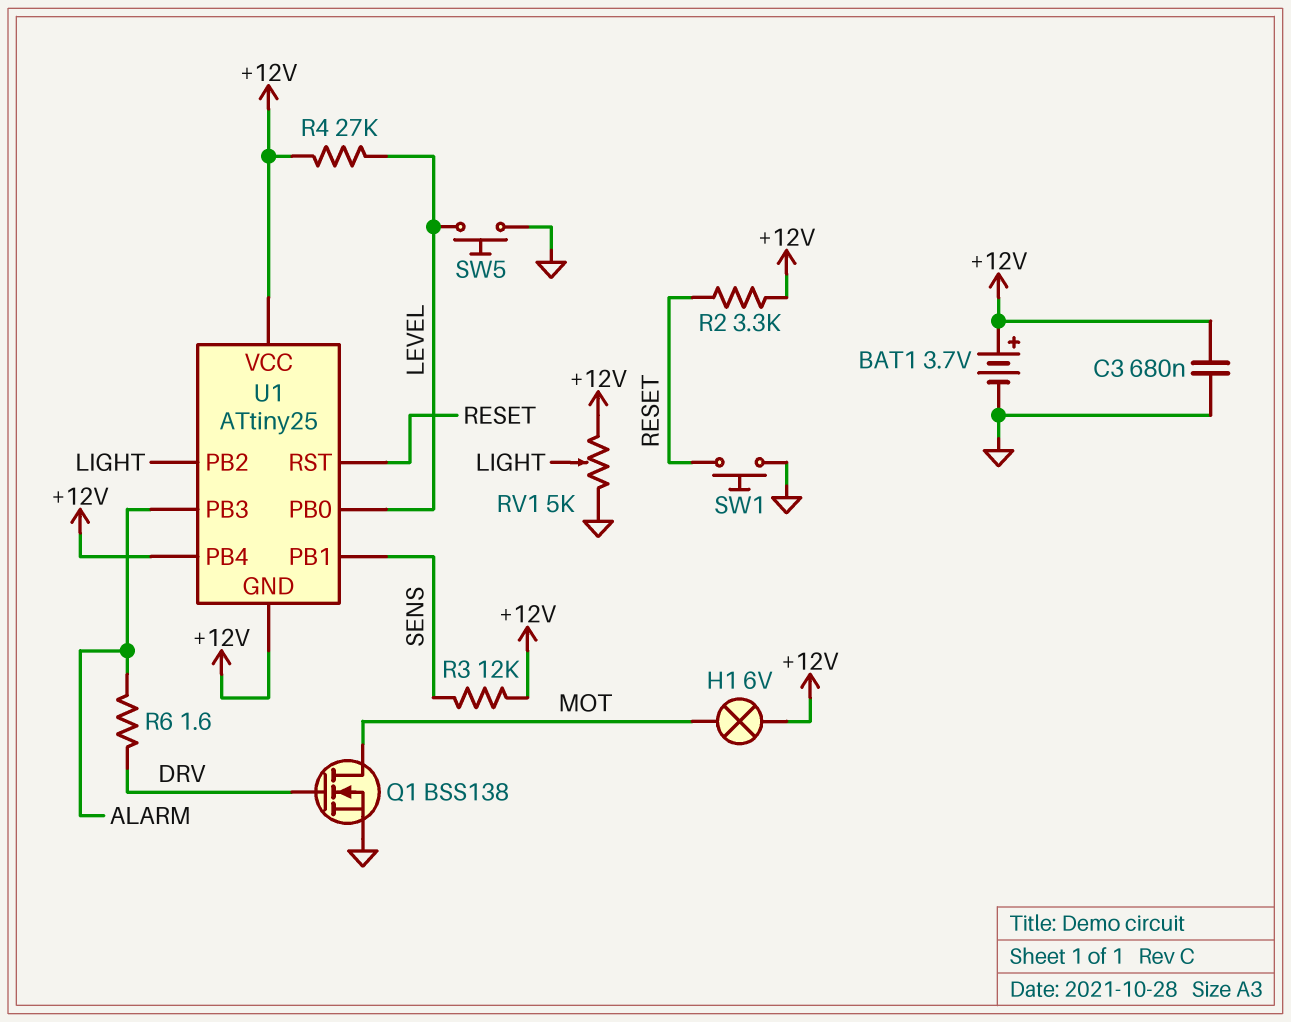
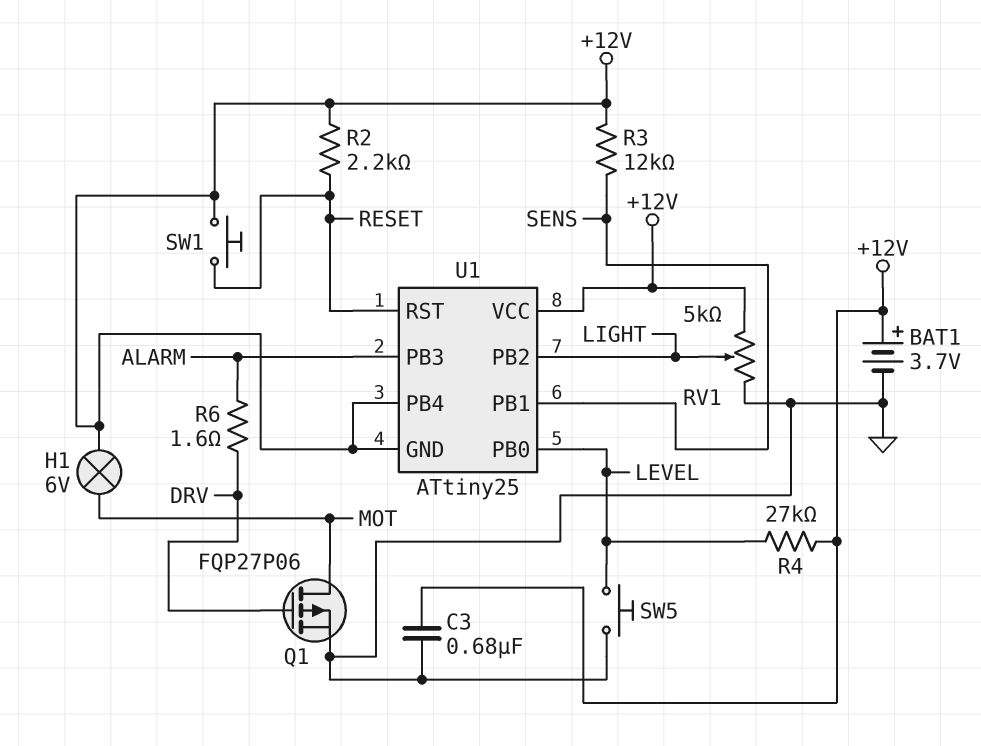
Q1: NMOS BSS138 (G DRV, D MOT, S GND) -> PMOS FQP27P06 (G DRV, D MOT, S GND)
R2: 3.3k (+12V, RESET) -> 2.2k (+12V, RESET)
SW1: button (GND, RESET) -> button (+12V, RESET)

